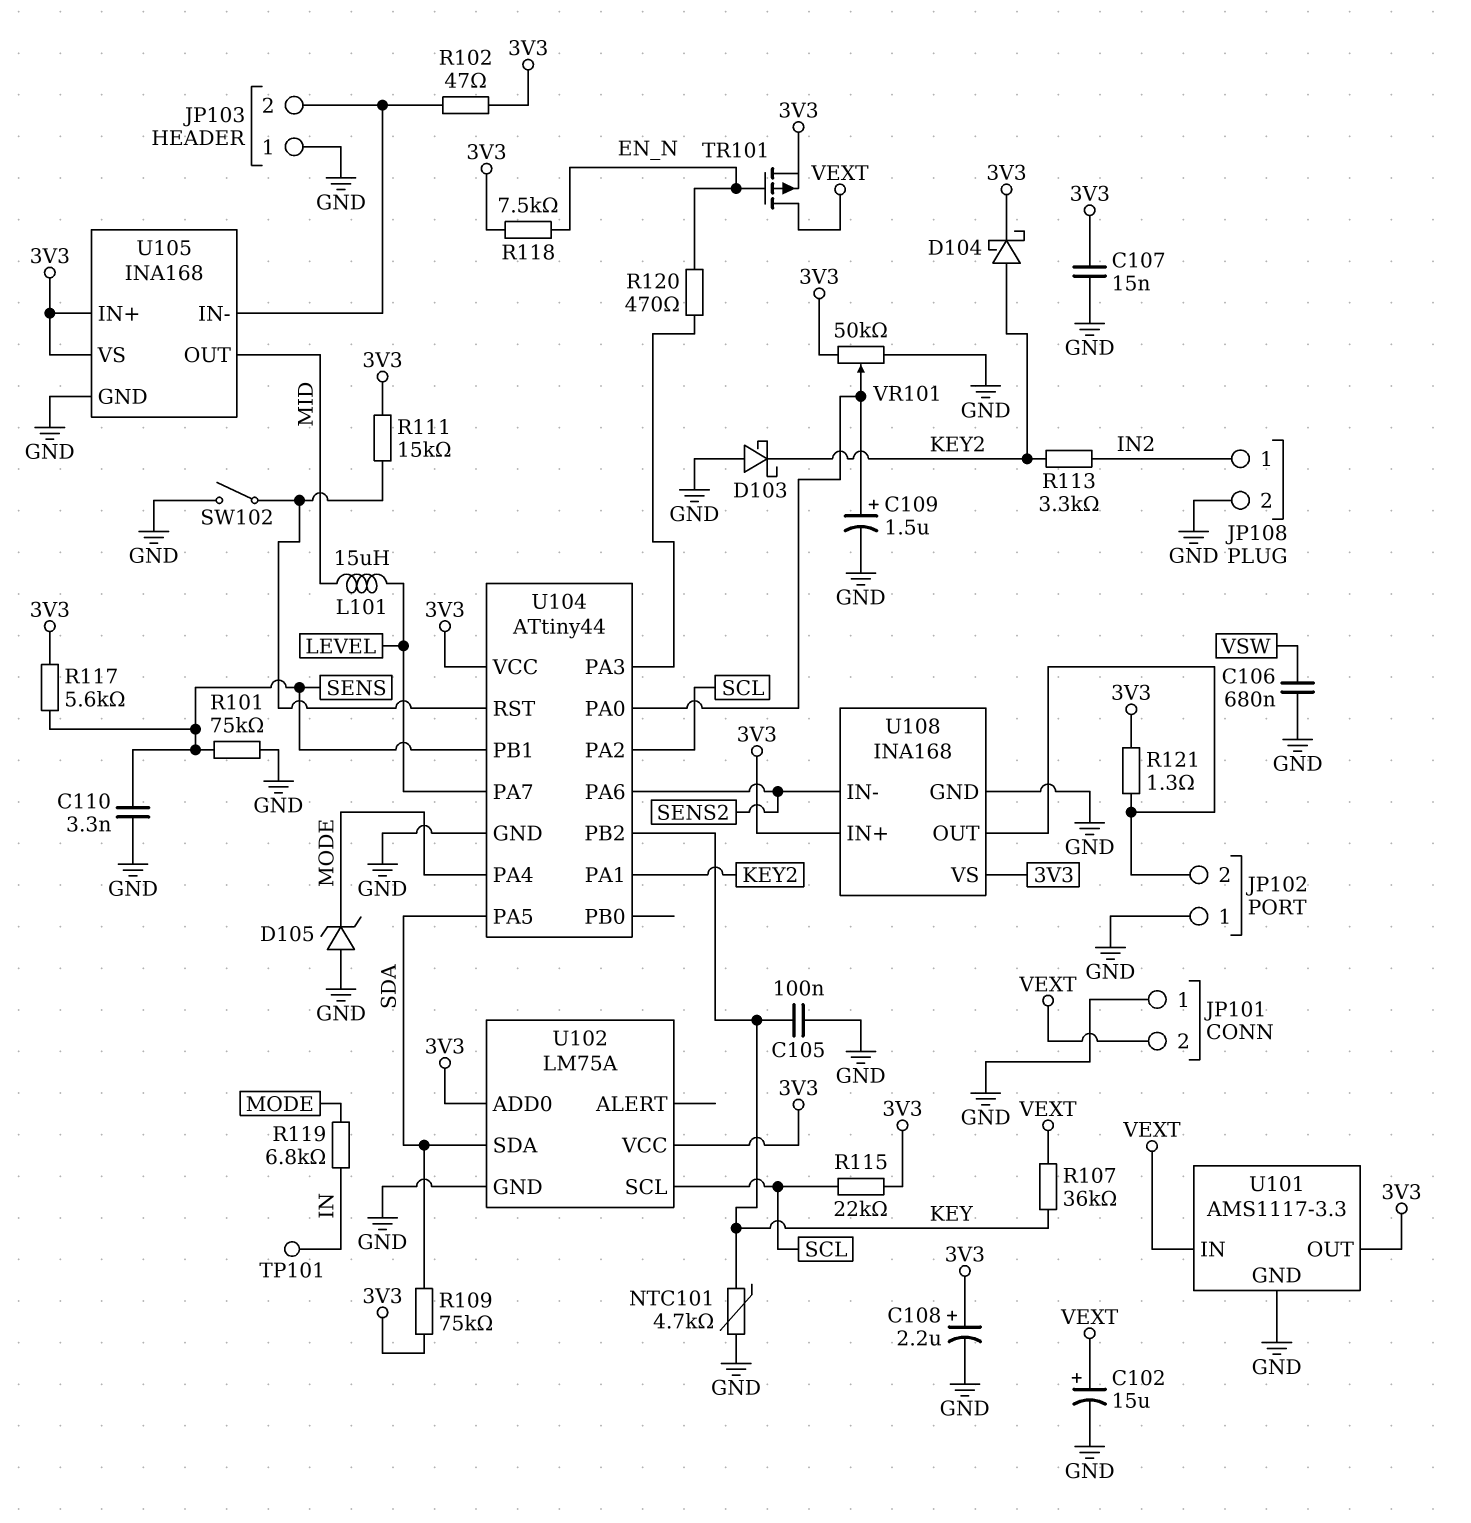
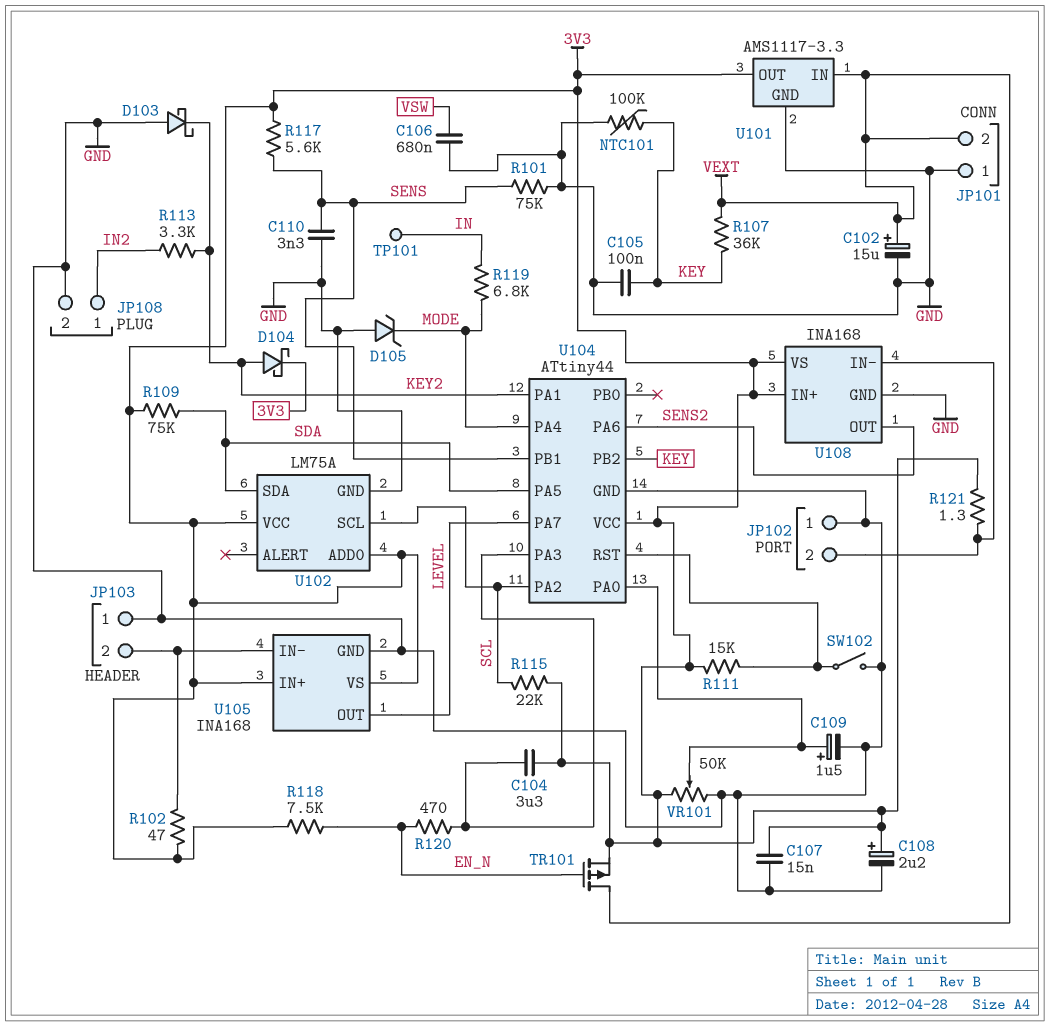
C104: none -> 3.3uF (3V3, U104/PA3)
L101: 15uH (LEVEL, MID) -> none
NTC101: 4.7k (GND, KEY) -> 100k (GND, KEY)
U105 pin OUT: MID -> LEVEL
U108 pin IN-: SENS2 -> JP102/2
U108 pin OUT: JP102/2 -> SENS2

